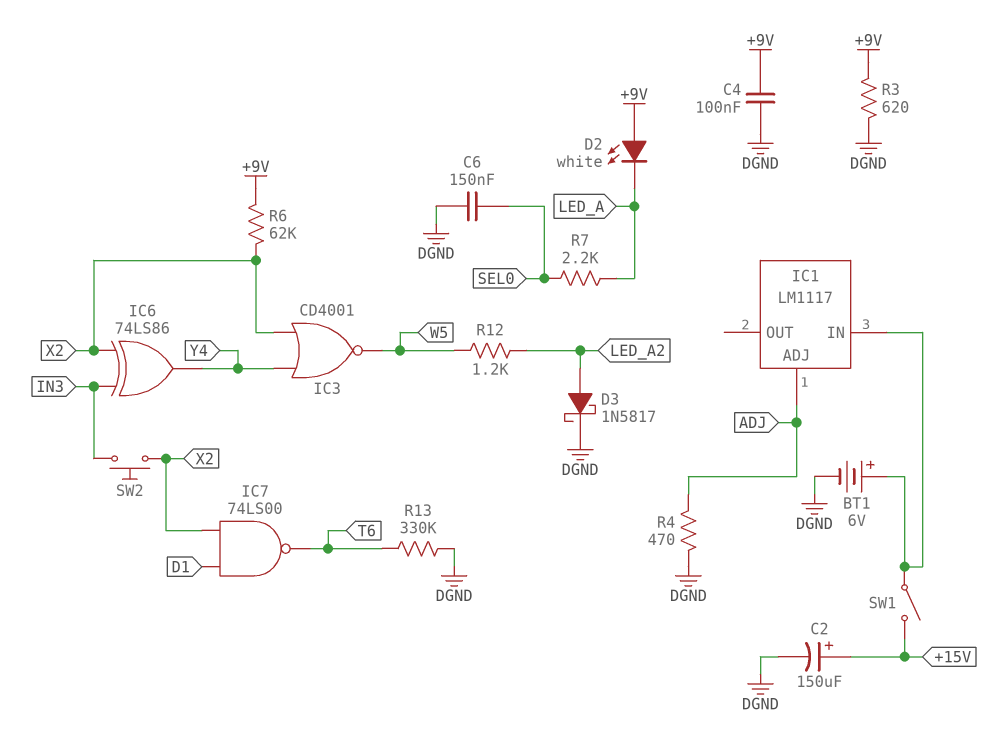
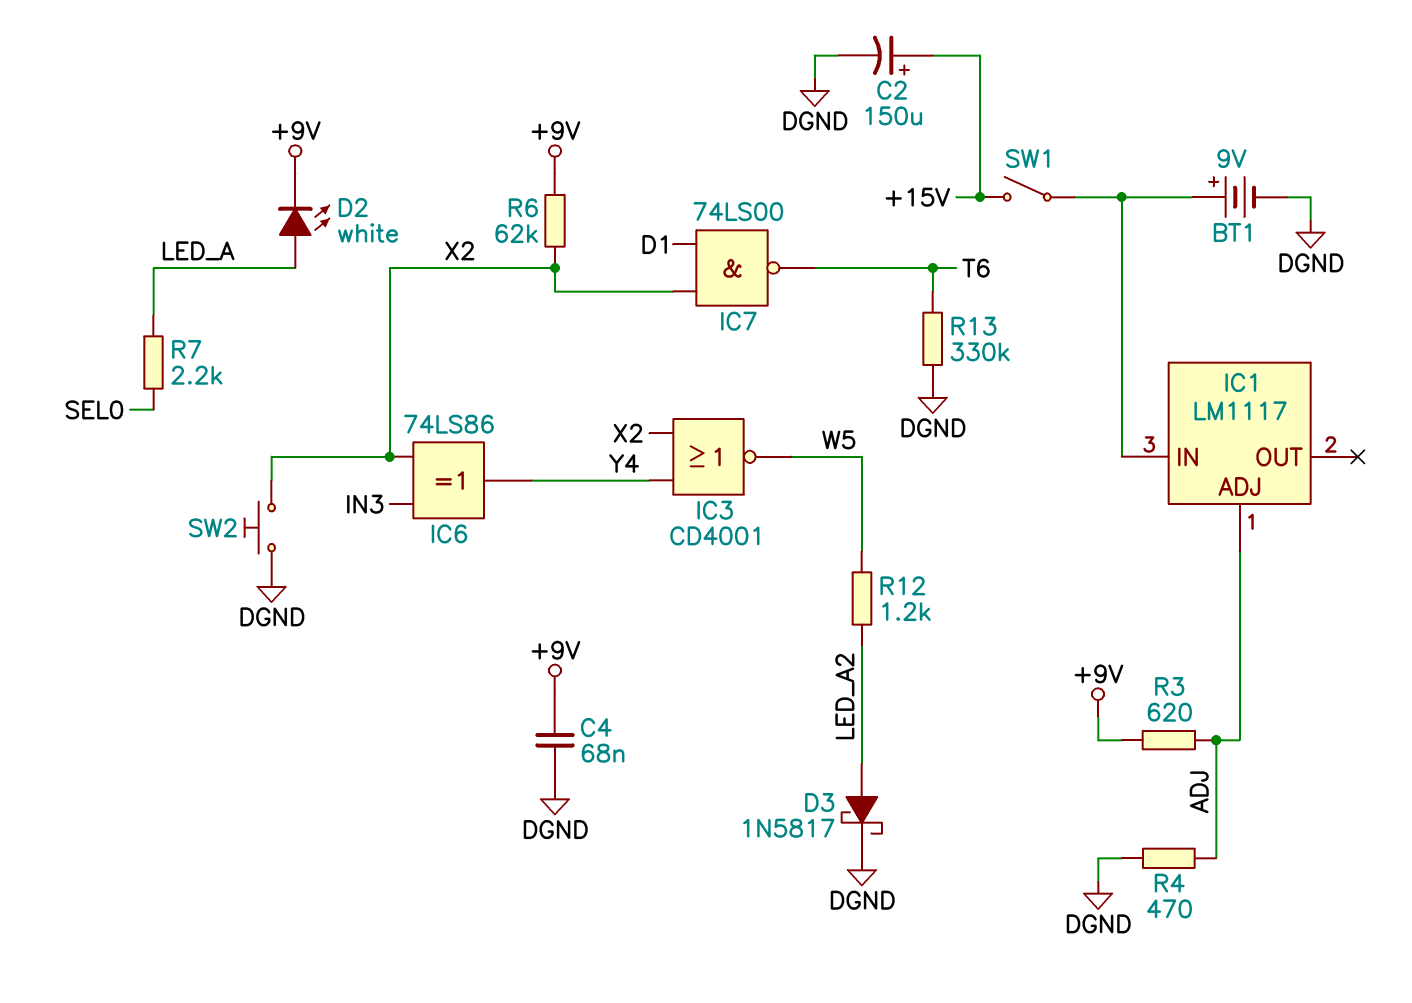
BT1: 6V (plus IC1/IN, minus DGND) -> 9V (plus IC1/IN, minus DGND)
C4: 100nF (+9V, DGND) -> 68nF (+9V, DGND)
C6: 150nF (DGND, SEL0) -> none
D2: LED white (A +9V, K LED_A) -> LED white (A LED_A, K +9V)
R3: 620 (+9V, DGND) -> 620 (+9V, ADJ)
SW2: button (IN3, X2) -> button (DGND, X2)

